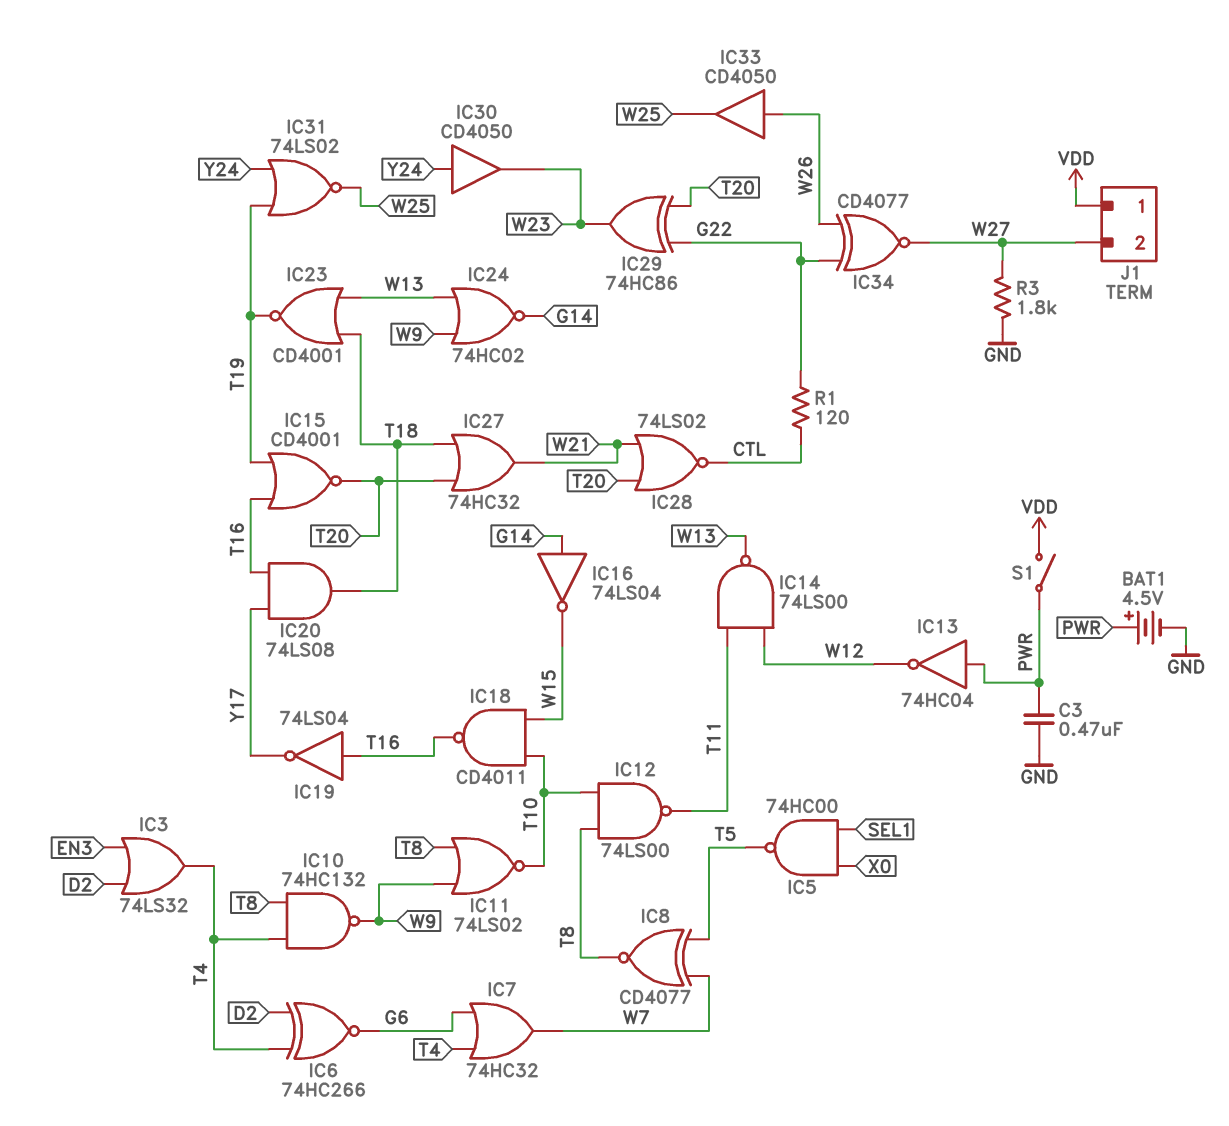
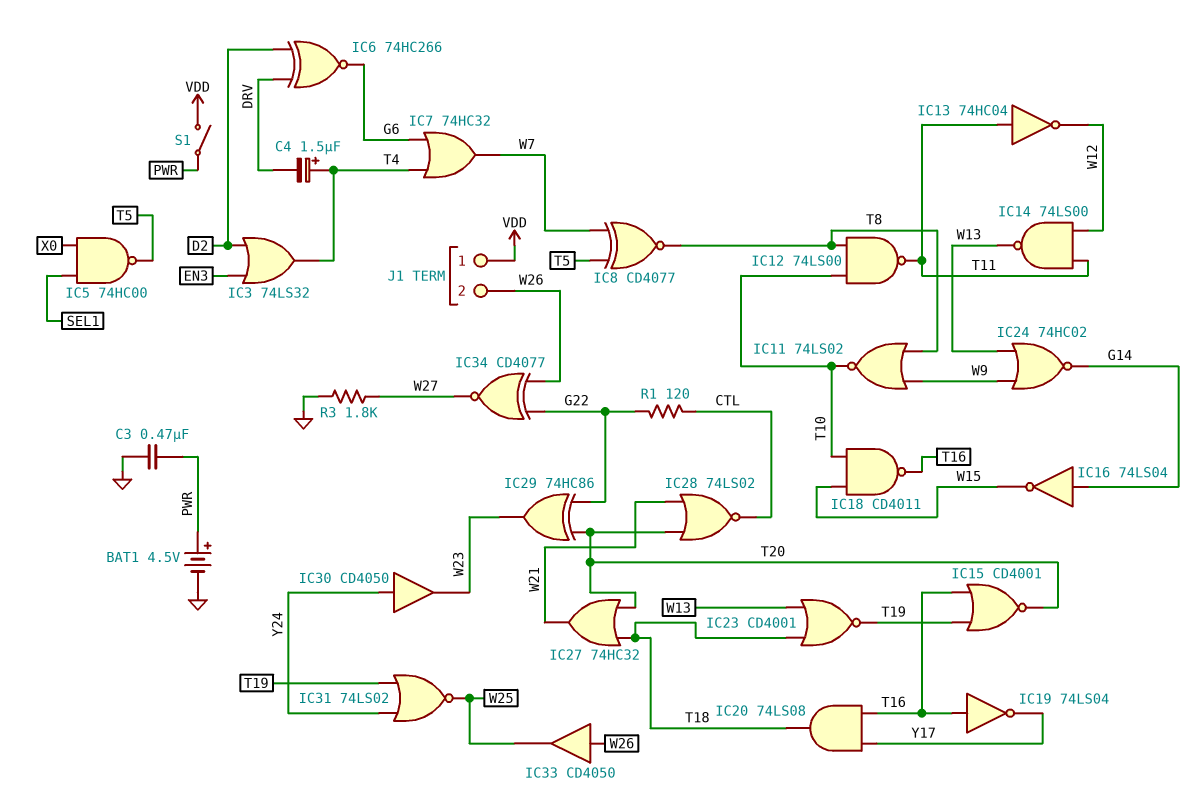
C4: none -> 1.5uF (plus T4, minus DRV)
IC6: XNOR 74HC266 (in D2, in T4, out G6) -> XNOR 74HC266 (in D2, in DRV, out G6)
IC10: NAND 74HC132 (in T4, in T8, out W9) -> none
IC13: NOT 74HC04 (in PWR, out W12) -> NOT 74HC04 (in T11, out W12)
J1 pin 2: W27 -> W26

